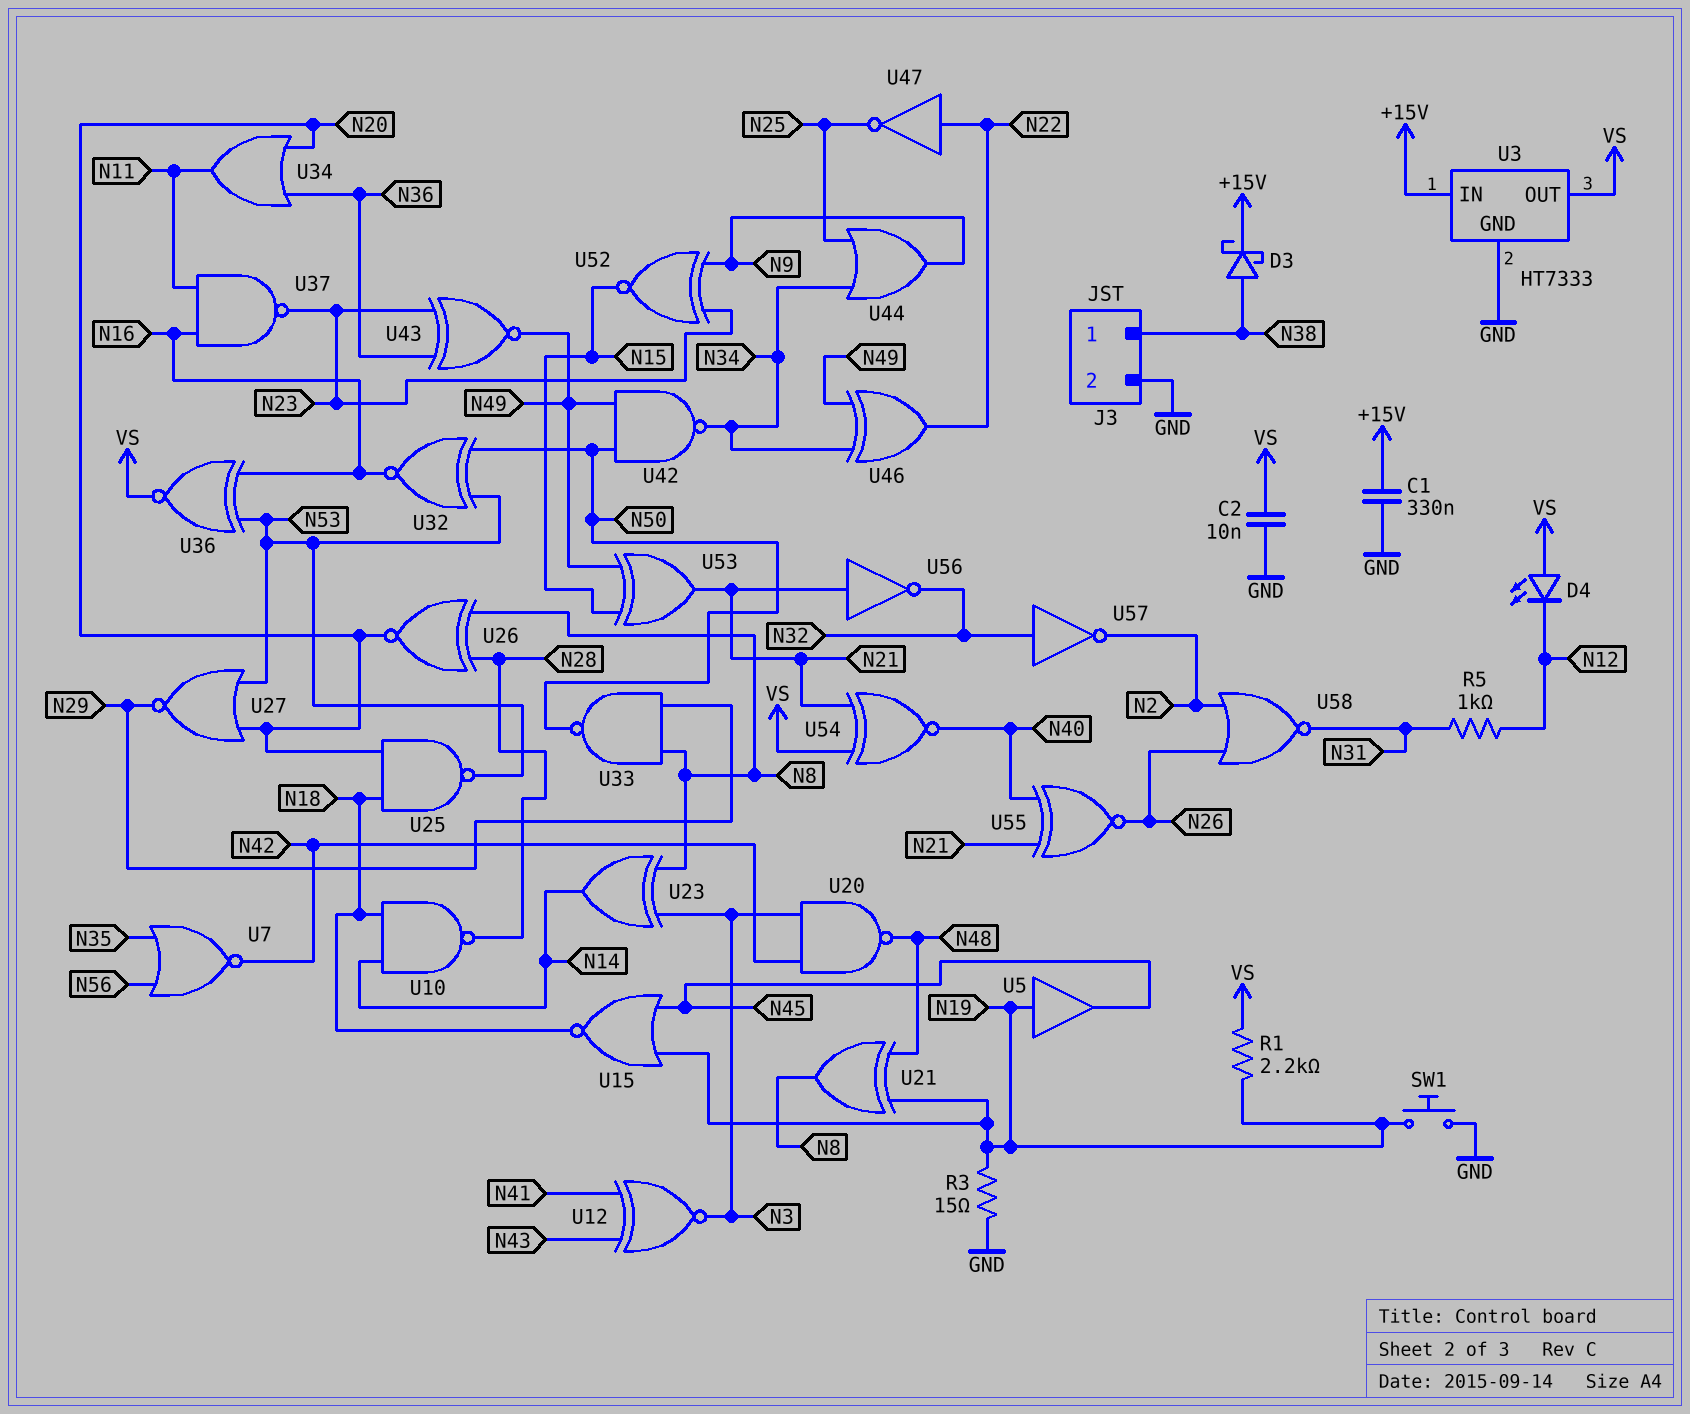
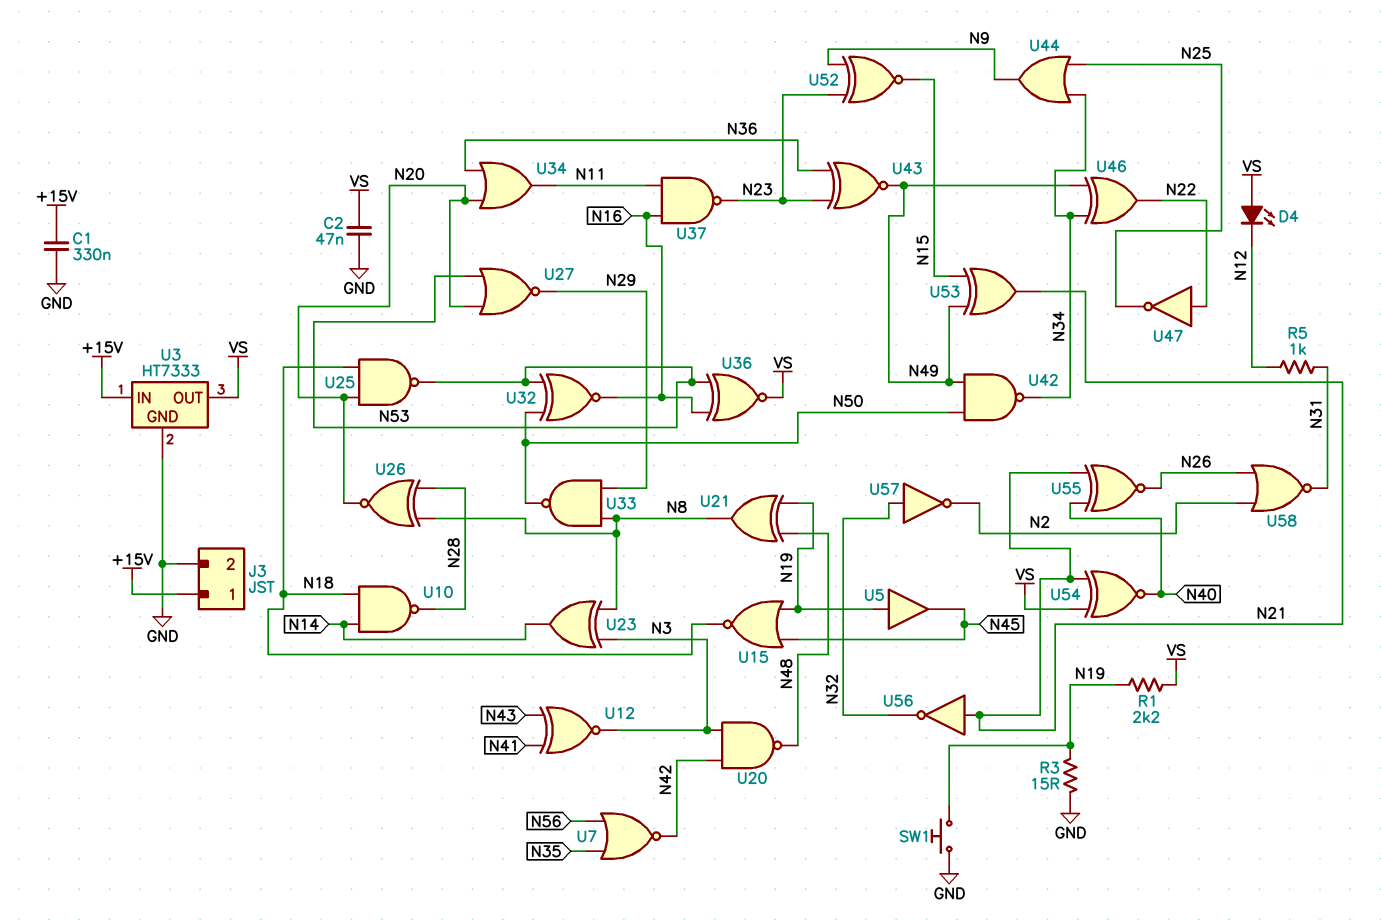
C2: 10nF (GND, VS) -> 47nF (GND, VS)
D3: schottky (A N38, K +15V) -> none
J3 pin 1: N38 -> +15V

